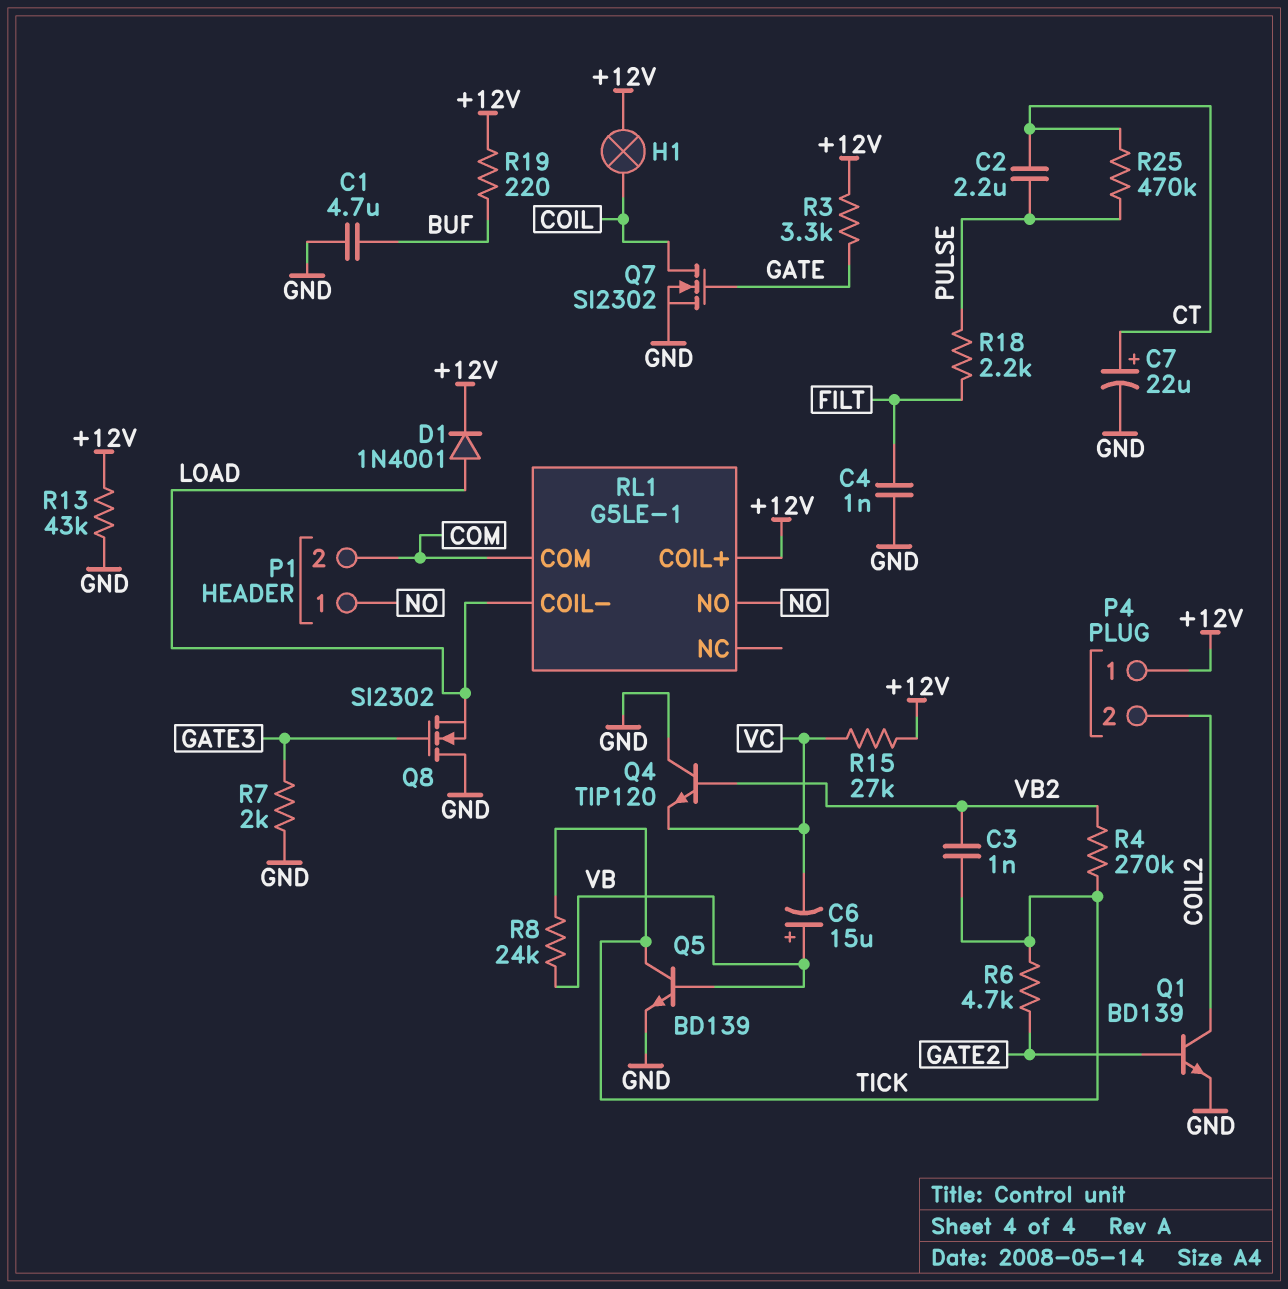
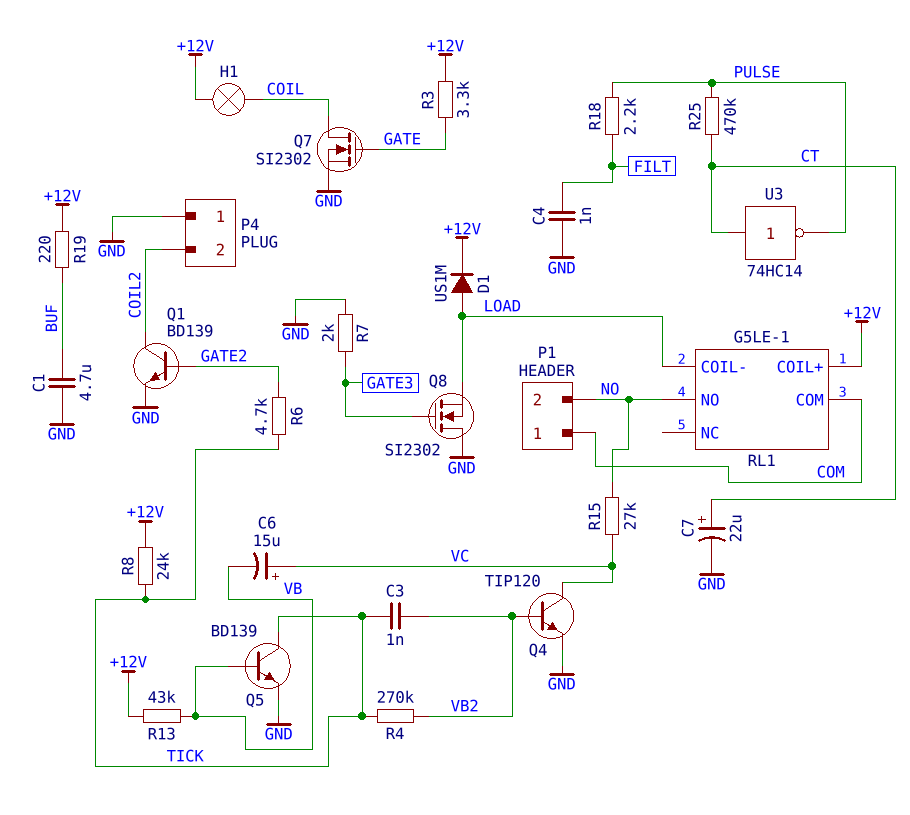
C2: 2.2uF (CT, PULSE) -> none
C6: 15uF (plus VB, minus VC) -> 15uF (plus VC, minus VB)
D1: diode 1N4001 (A LOAD, K +12V) -> diode US1M (A LOAD, K +12V)
P1 pin 1: NO -> COM
P1 pin 2: COM -> NO
P4 pin 1: +12V -> GND
Q4: NPN TIP120 (B VB2, C GND, E VC) -> NPN TIP120 (B VB2, C VC, E GND)
R8: 24k (TICK, VB) -> 24k (+12V, TICK)
R13: 43k (+12V, GND) -> 43k (+12V, VB)
R15: 27k (+12V, VC) -> 27k (NO, VC)
U3: none -> NOT 74HC14 (in CT, out PULSE)

